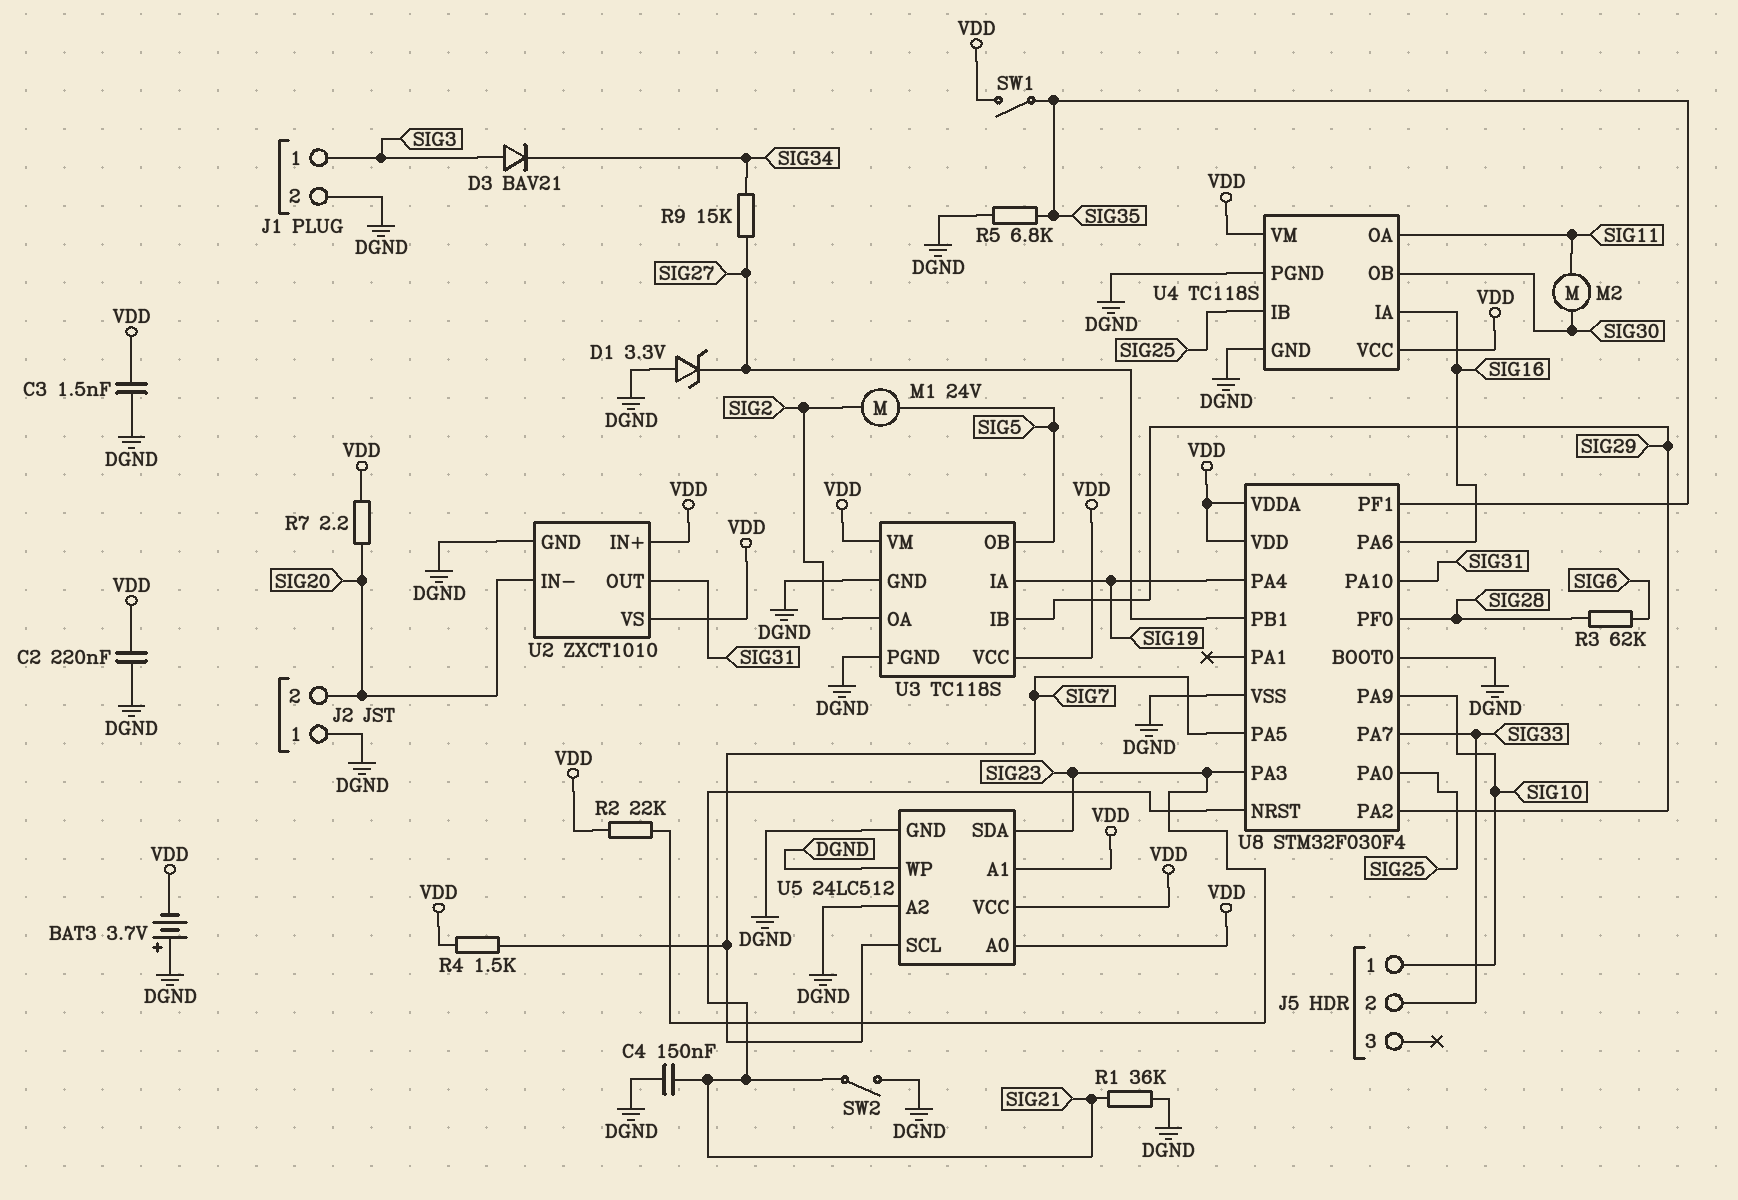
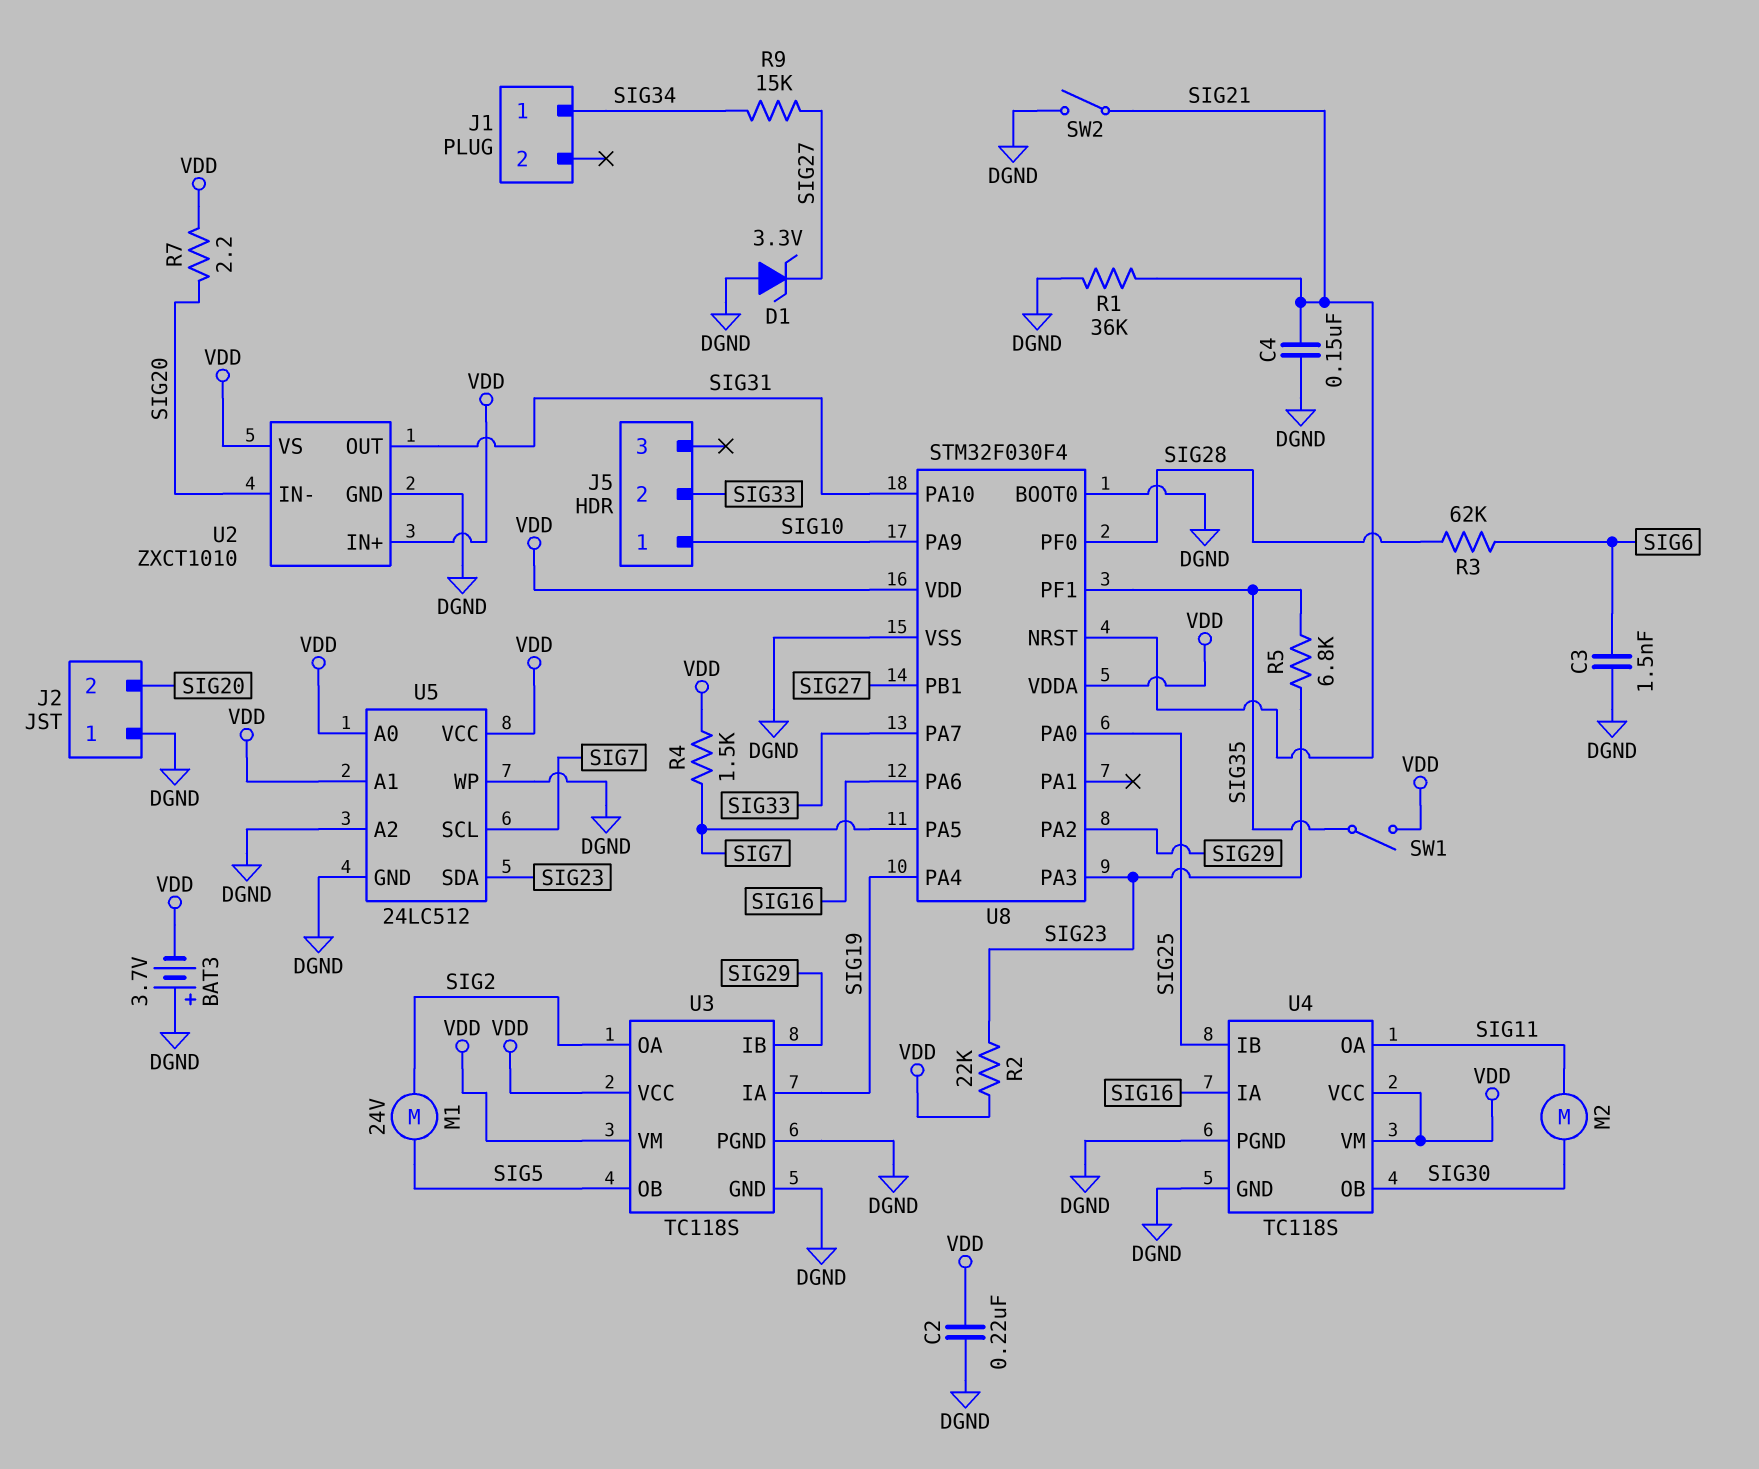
C3: 1.5nF (DGND, VDD) -> 1.5nF (DGND, SIG6)
D3: diode BAV21 (A SIG3, K SIG34) -> none
J1 pin 1: SIG3 -> SIG34
J1 pin 2: DGND -> none
R5: 6.8k (DGND, SIG35) -> 6.8k (SIG23, SIG35)

